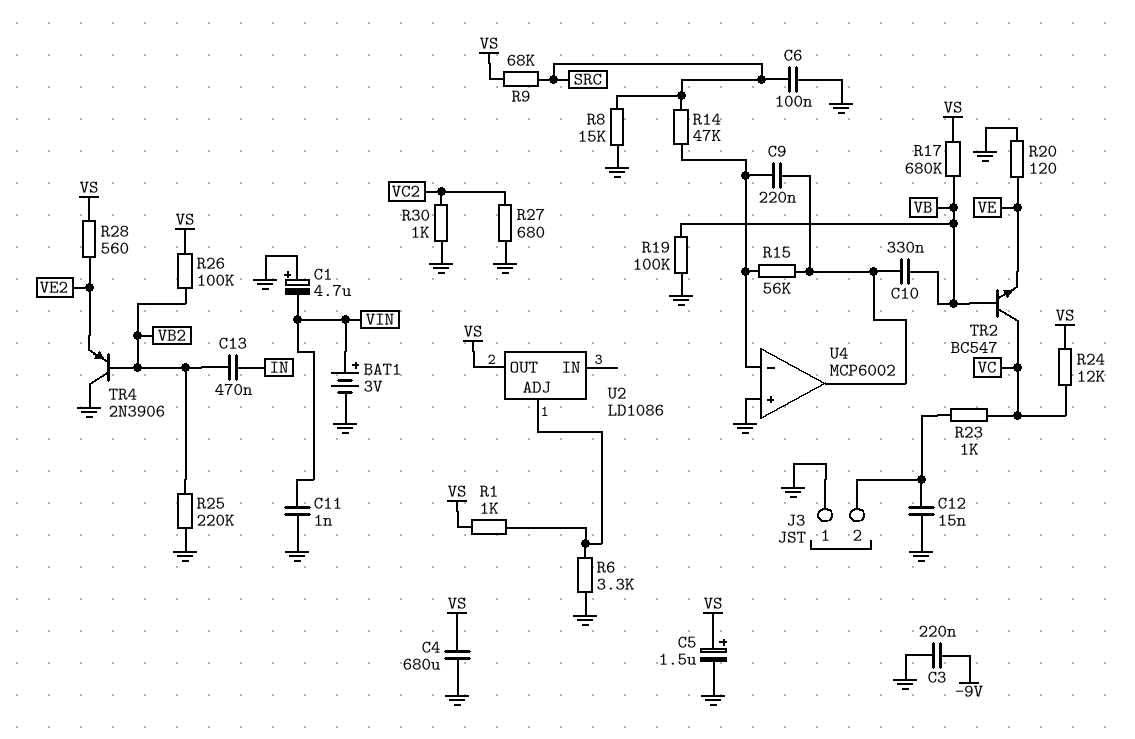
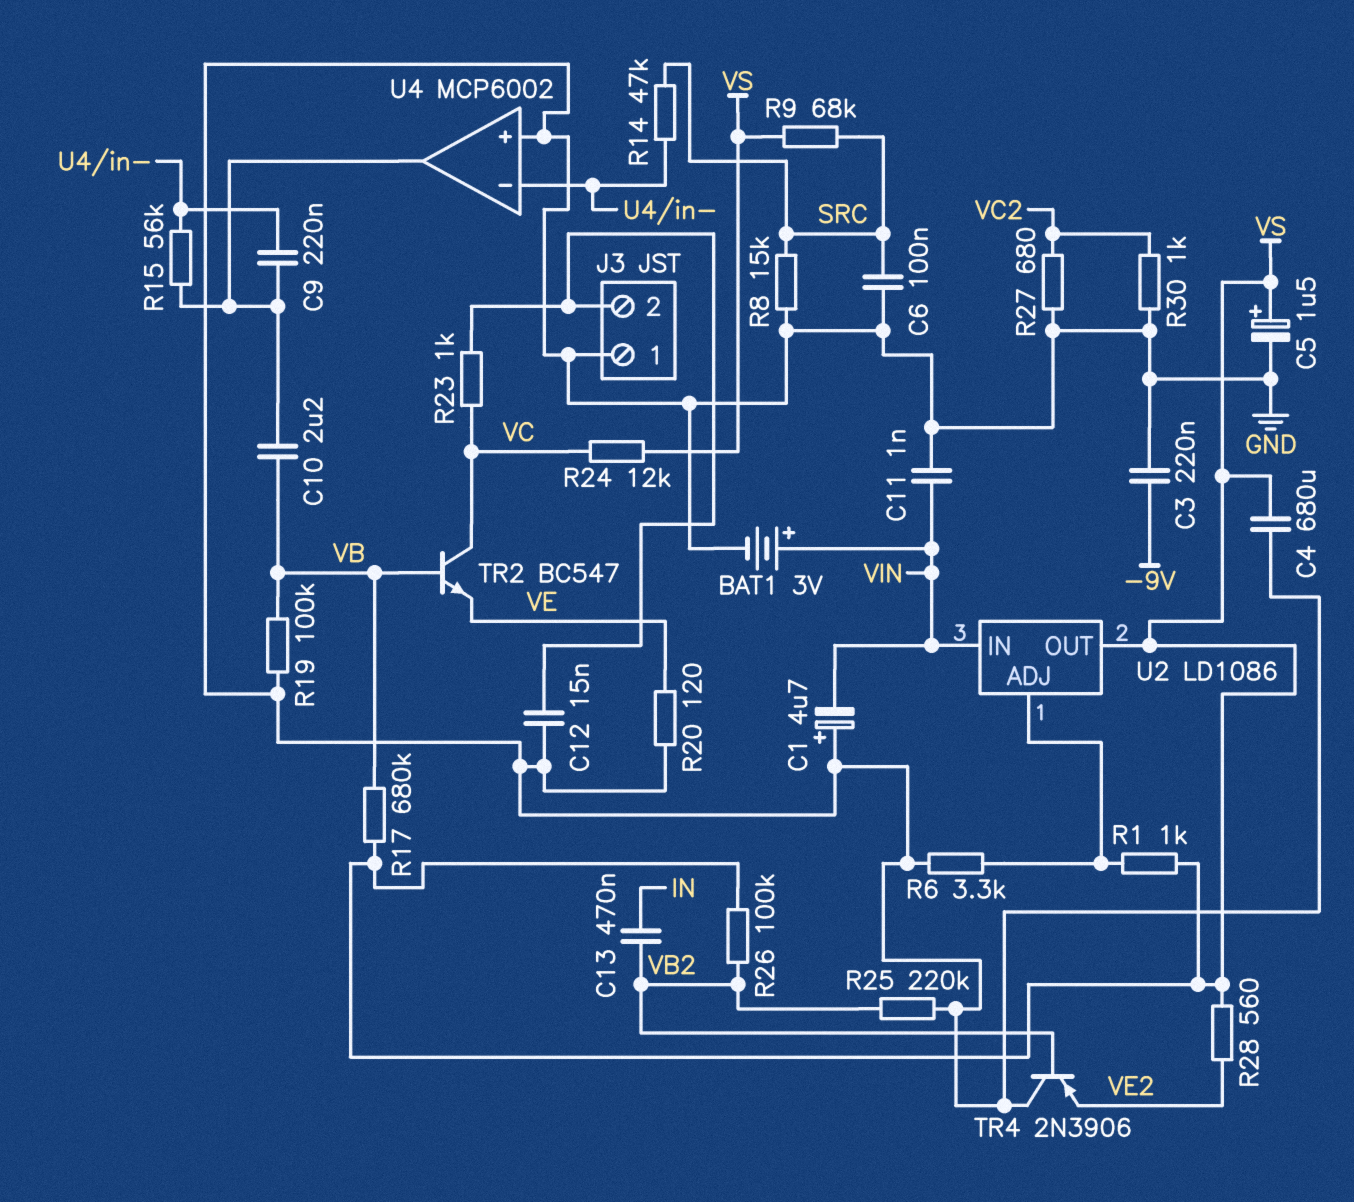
C10: 330nF (U4/out, VB) -> 2.2uF (U4/out, VB)
U2 pin IN: none -> VIN

